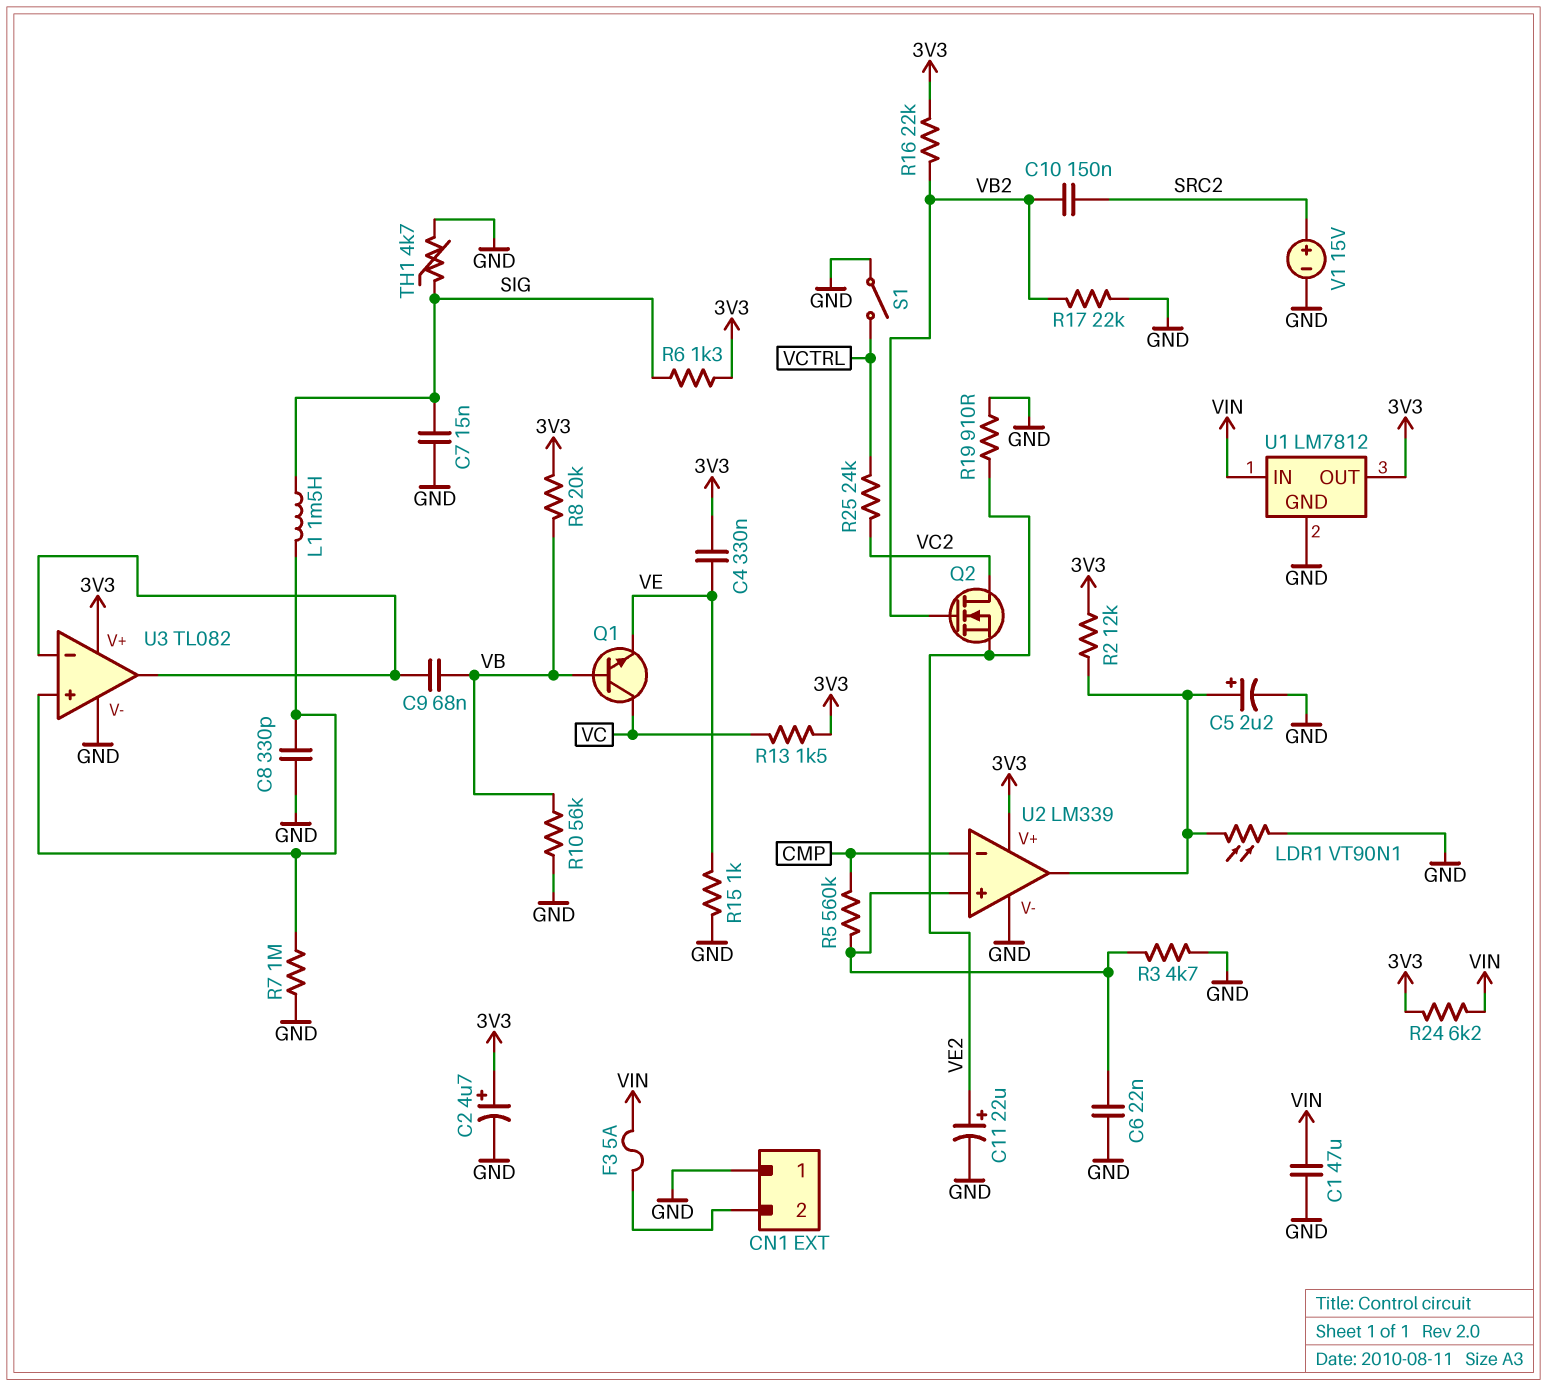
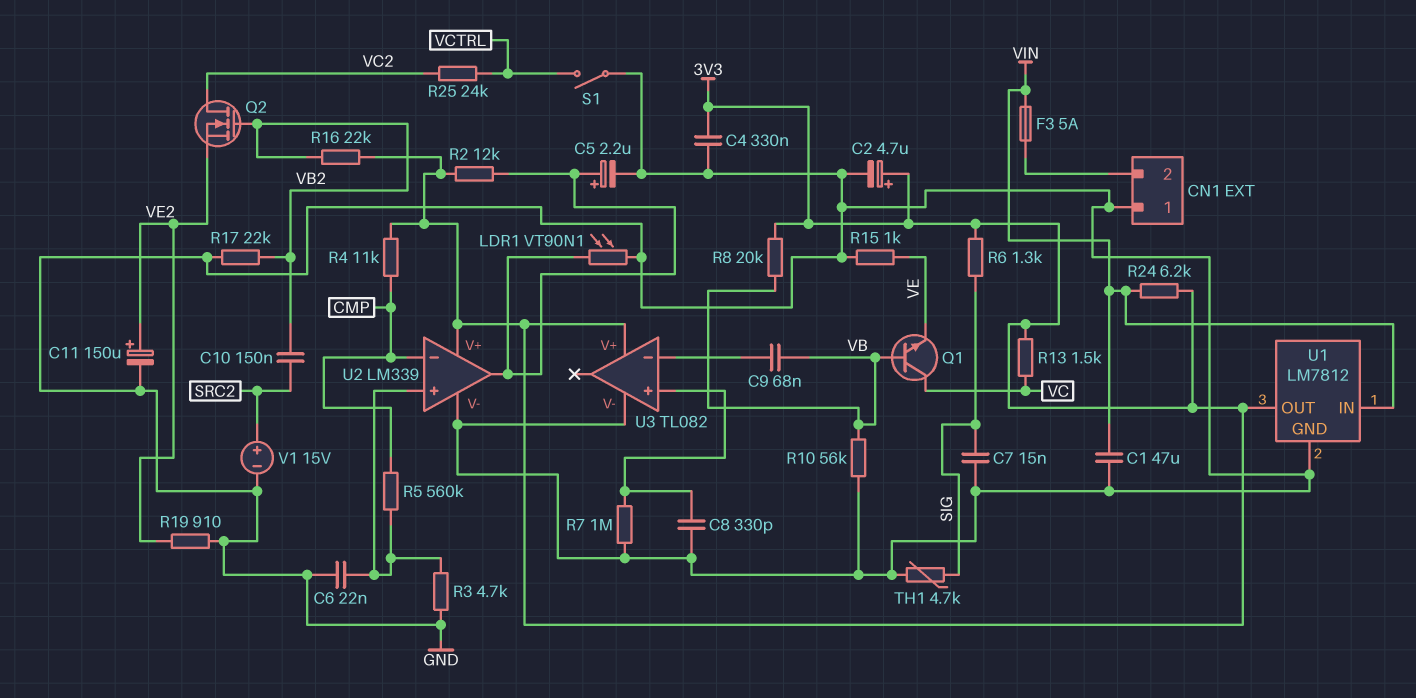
C4: 330nF (3V3, VE) -> 330nF (3V3, GND)
C11: 22uF (plus VE2, minus GND) -> 150uF (plus VE2, minus GND)
L1: 1.5mH (SIG, U3/in+) -> none
R4: none -> 11k (3V3, CMP)
U3 pin out: U3/in- -> none

